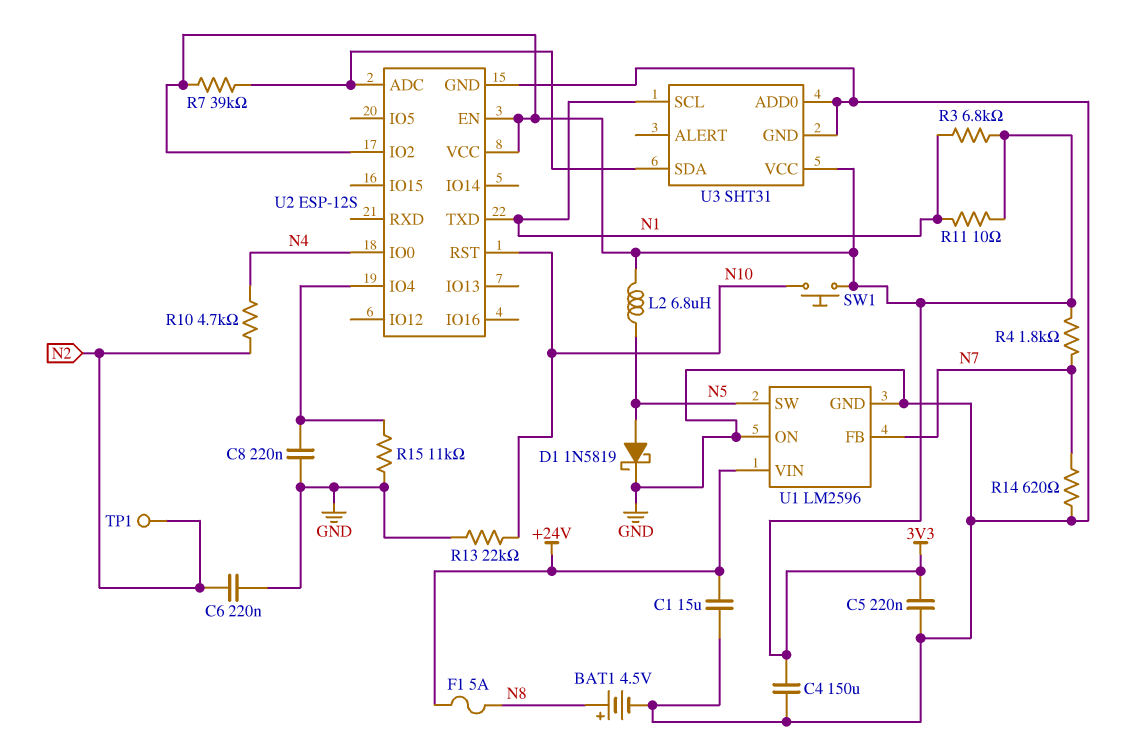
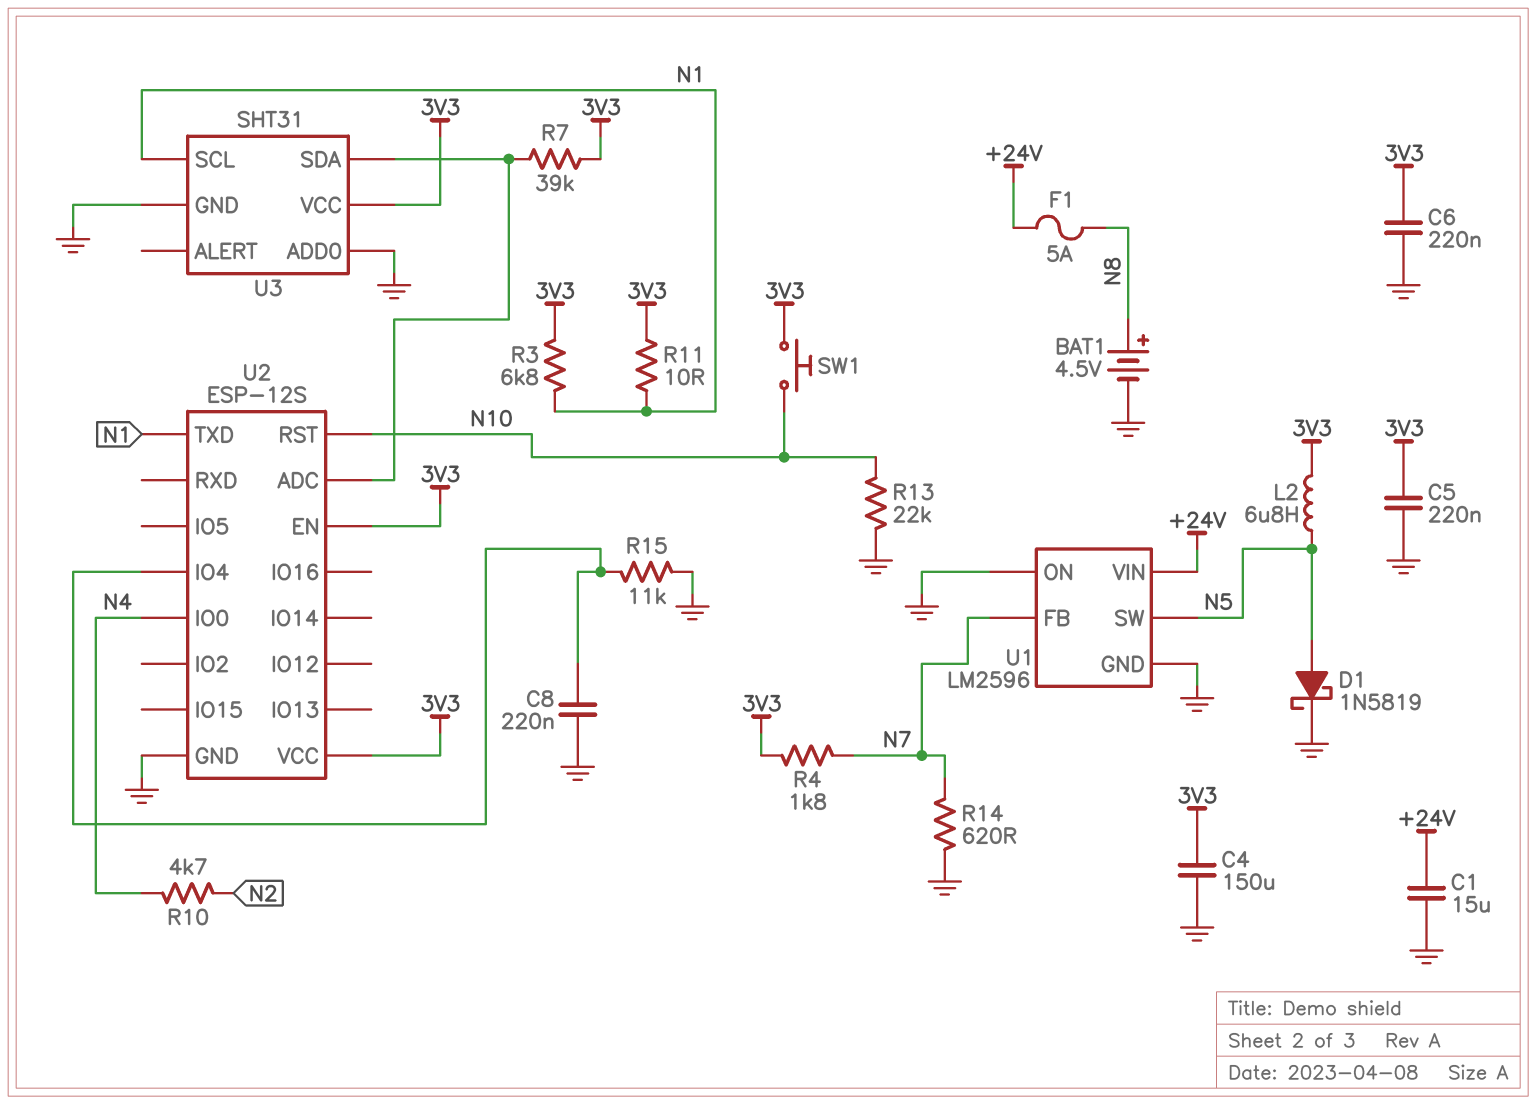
C6: 220nF (GND, N2) -> 220nF (3V3, GND)
TP1: test point (N2) -> none
U2 pin IO2: 3V3 -> none

